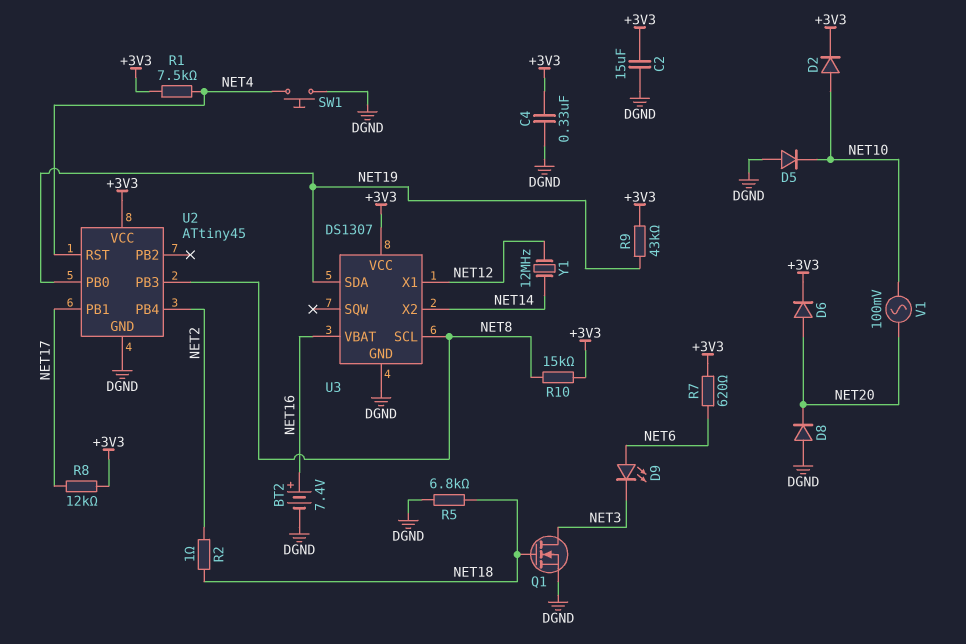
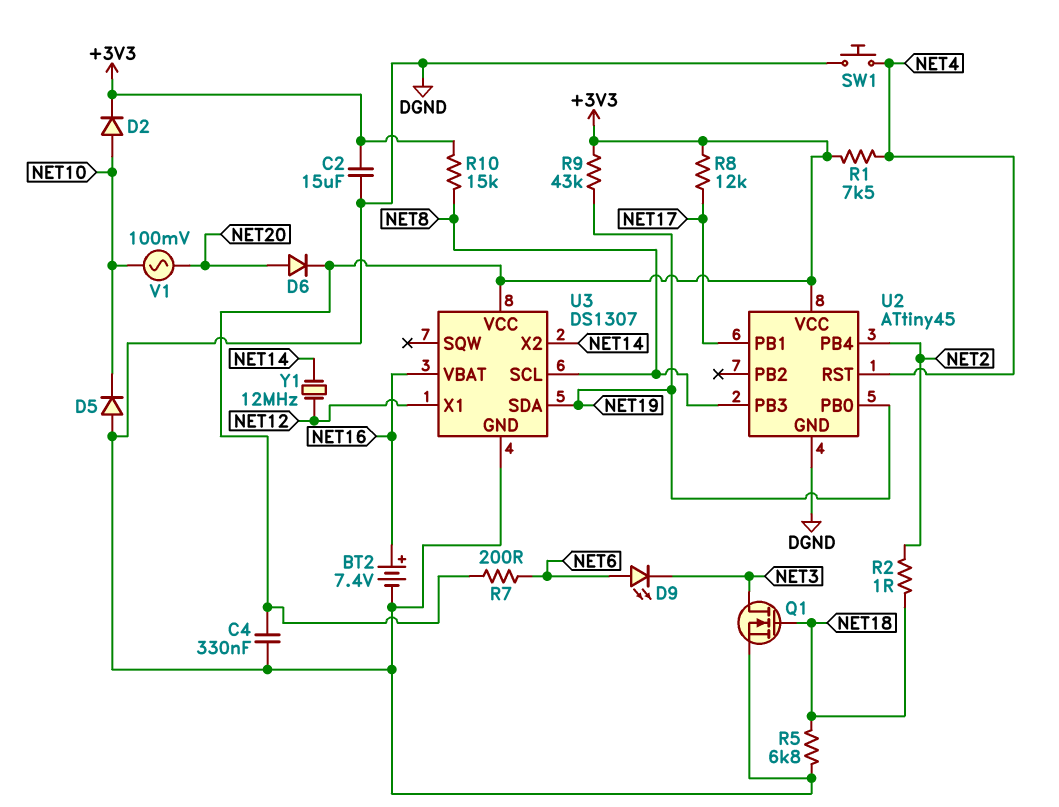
D8: diode (A DGND, K NET20) -> none
R7: 620 (+3V3, NET6) -> 200 (+3V3, NET6)

